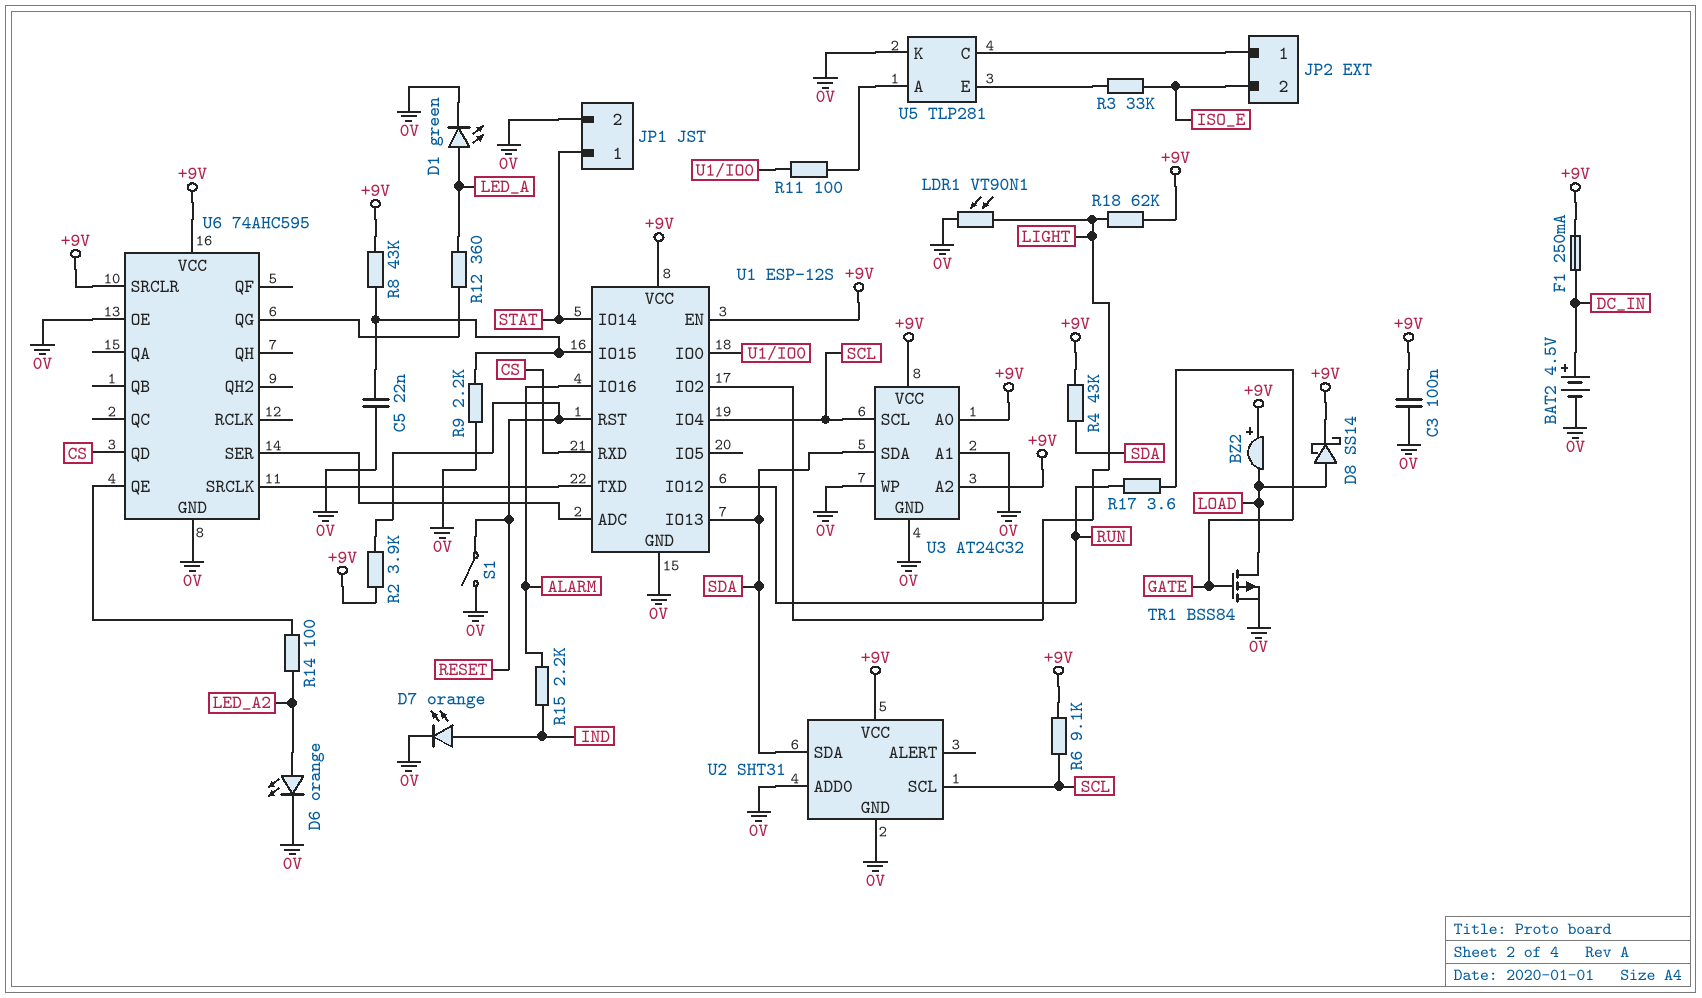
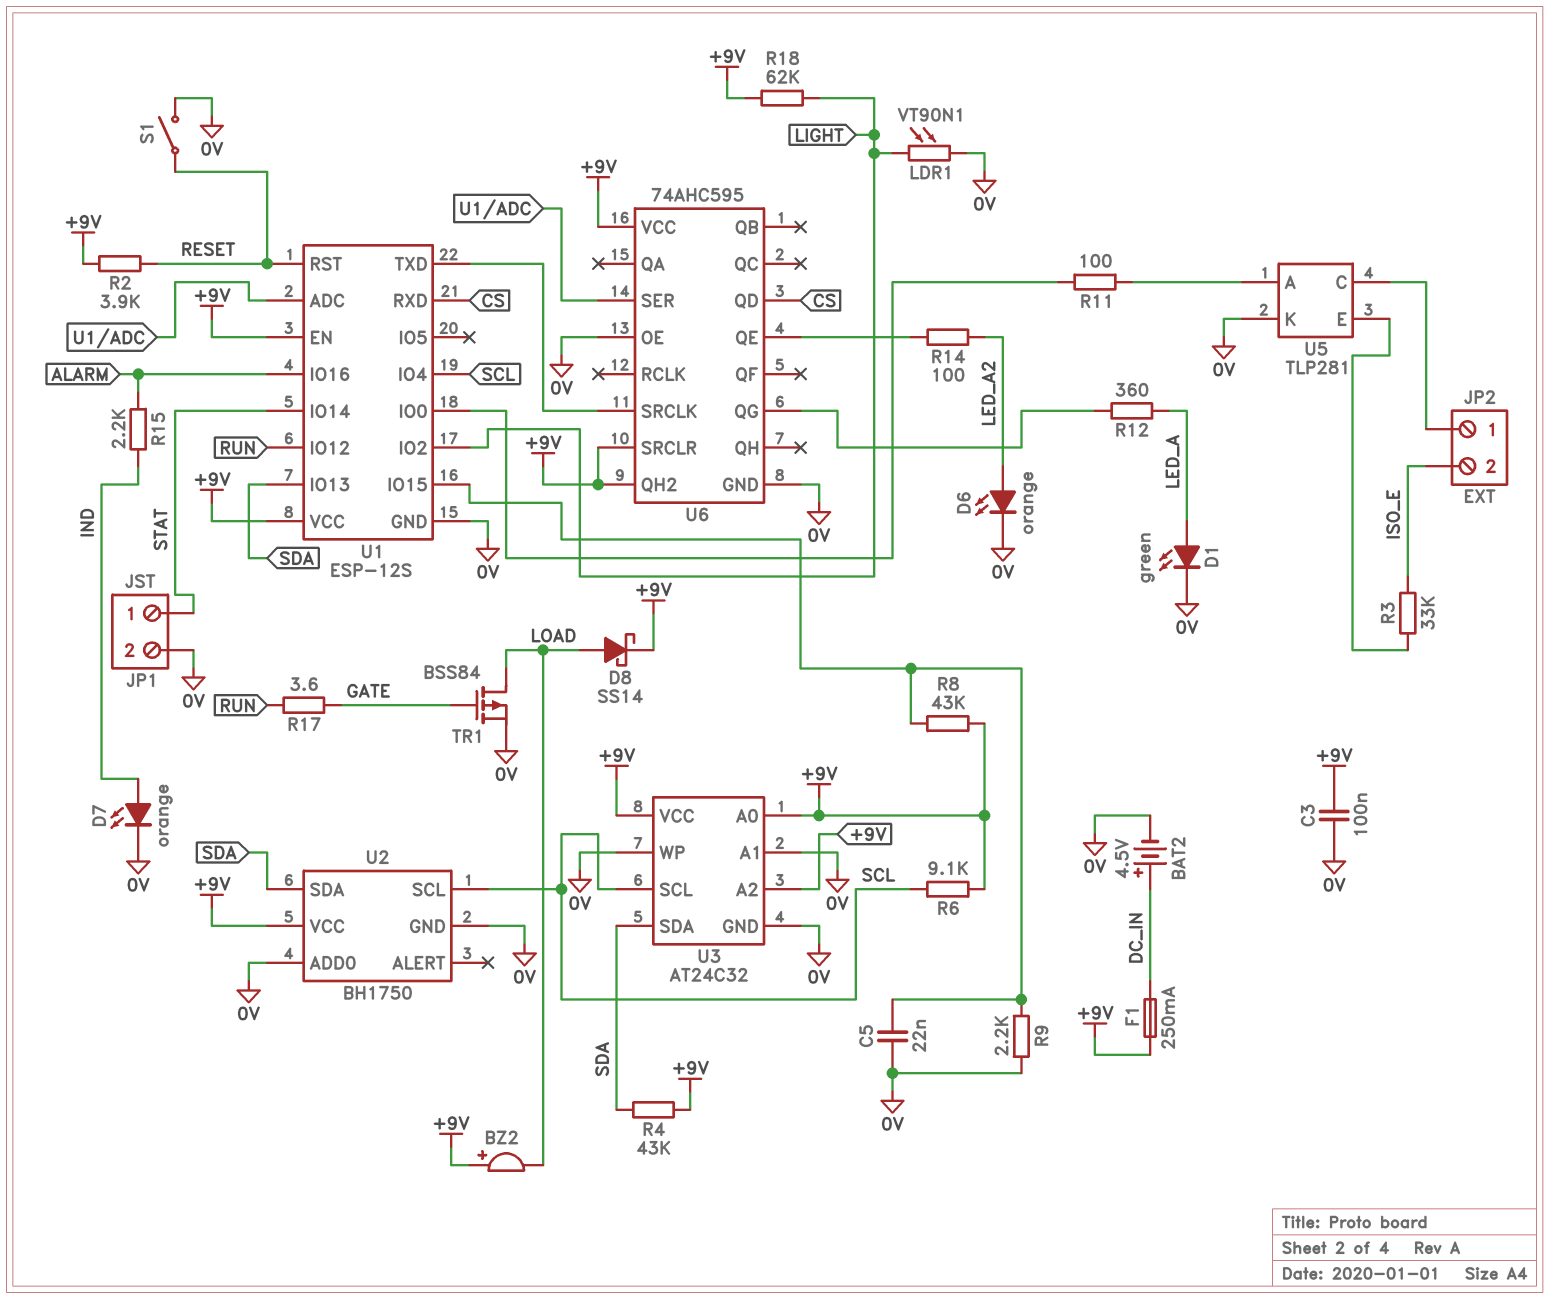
U2: SHT31 -> BH1750
U6 pin QH2: none -> +9V

